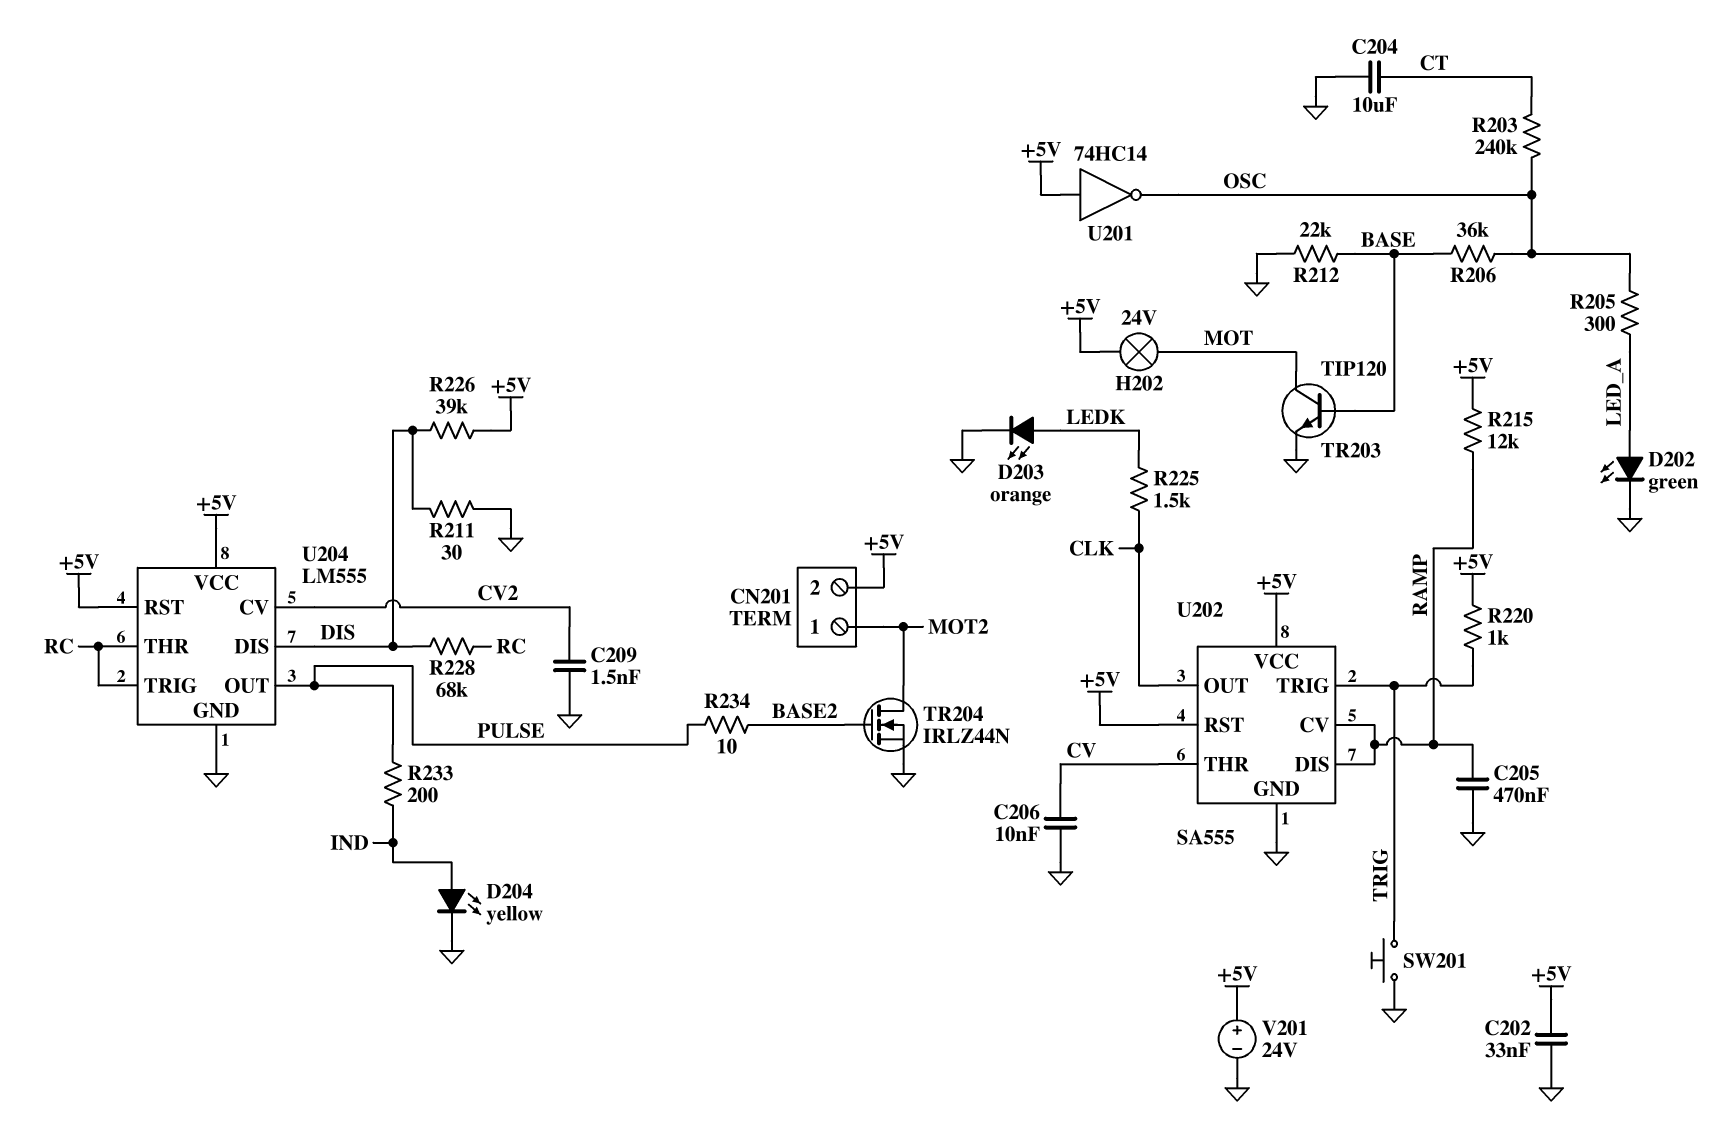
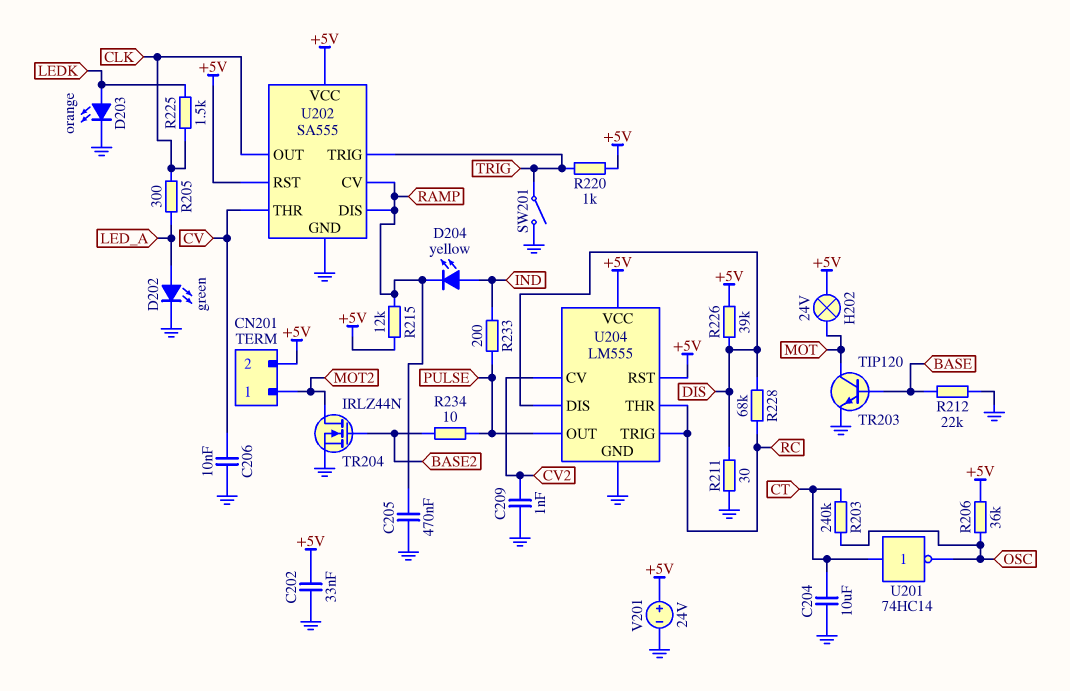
C209: 1.5nF (CV2, GND) -> 1nF (CV2, GND)
D204: LED yellow (A IND, K GND) -> LED yellow (A IND, K RAMP)
R205: 300 (LED_A, OSC) -> 300 (CLK, LED_A)
R206: 36k (BASE, OSC) -> 36k (+5V, OSC)
SW201: button (GND, TRIG) -> switch (GND, TRIG)
U201: NOT 74HC14 (in +5V, out OSC) -> NOT 74HC14 (in CT, out OSC)

